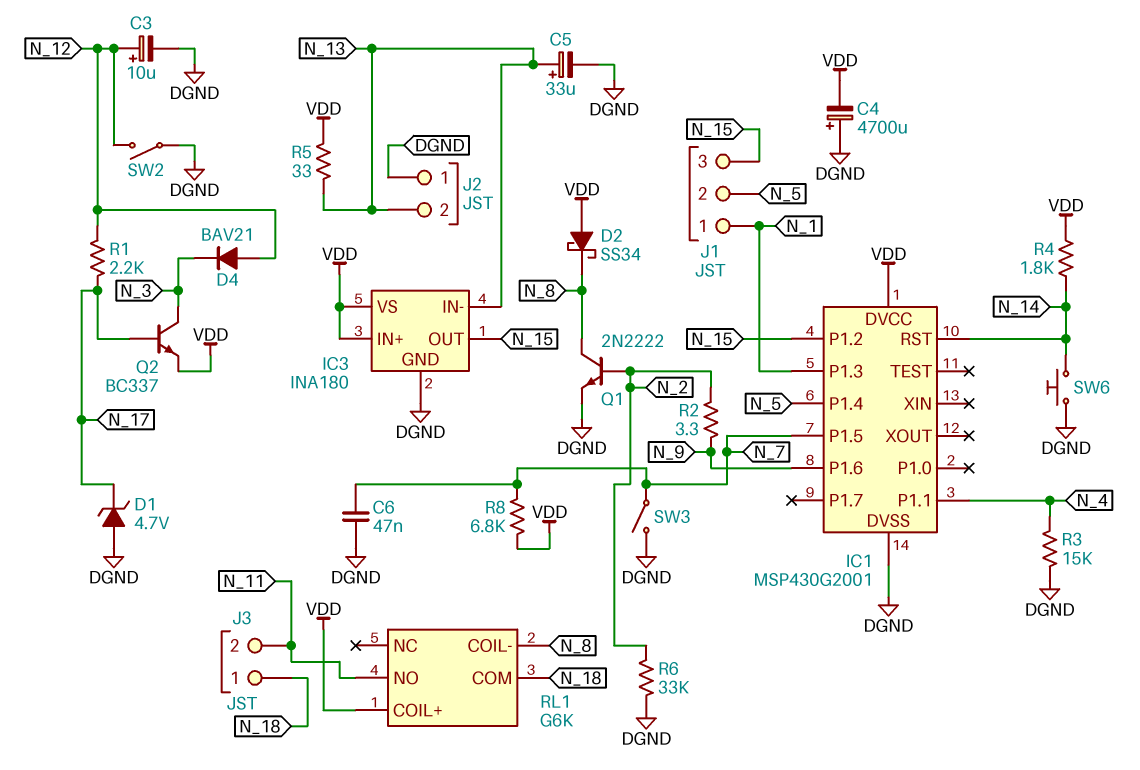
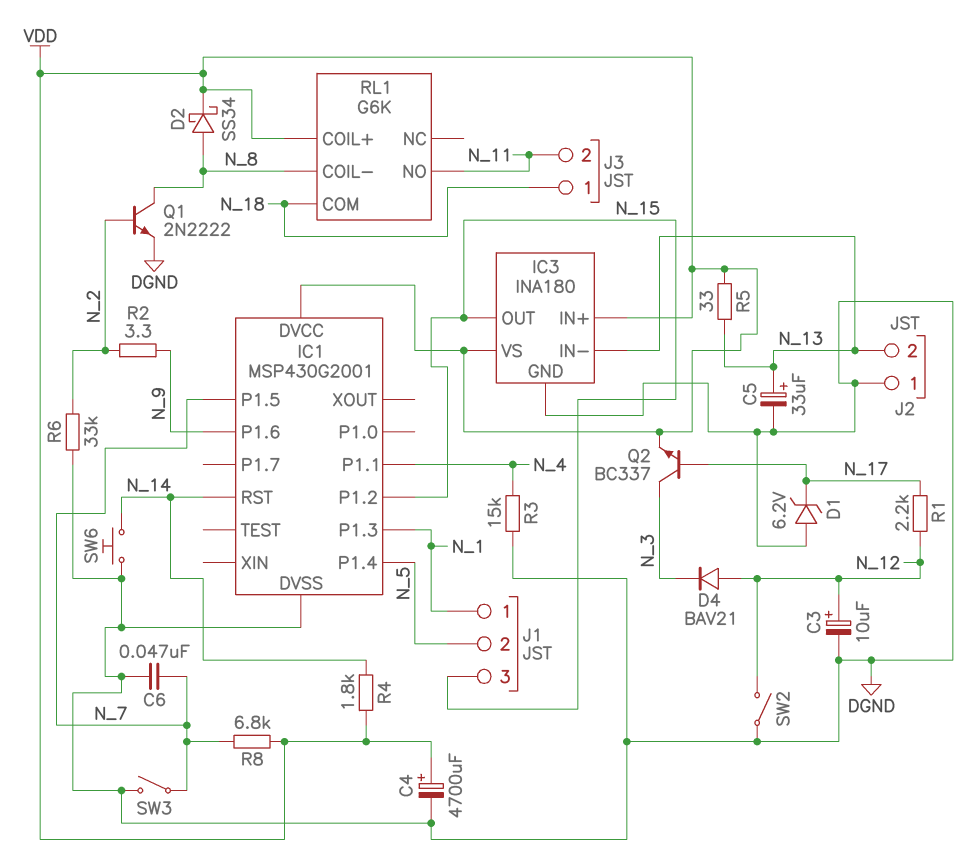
C4: 4700uF (plus DGND, minus VDD) -> 4700uF (plus VDD, minus DGND)
D1: zener 4.7V (A DGND, K N_17) -> zener 6.2V (A DGND, K N_17)
D2: schottky SS34 (A VDD, K N_8) -> schottky SS34 (A N_8, K VDD)

